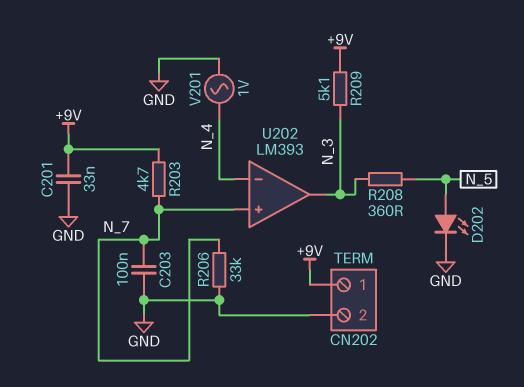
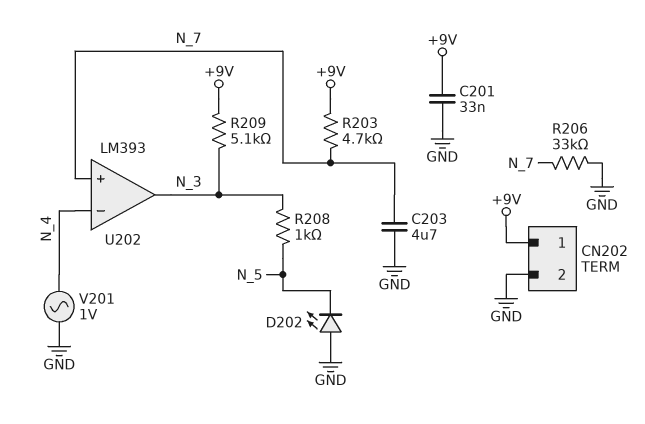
C203: 100nF (GND, N_7) -> 4.7uF (GND, N_7)
D202: LED (A N_5, K GND) -> LED (A GND, K N_5)
R208: 360 (N_3, N_5) -> 1k (N_3, N_5)

